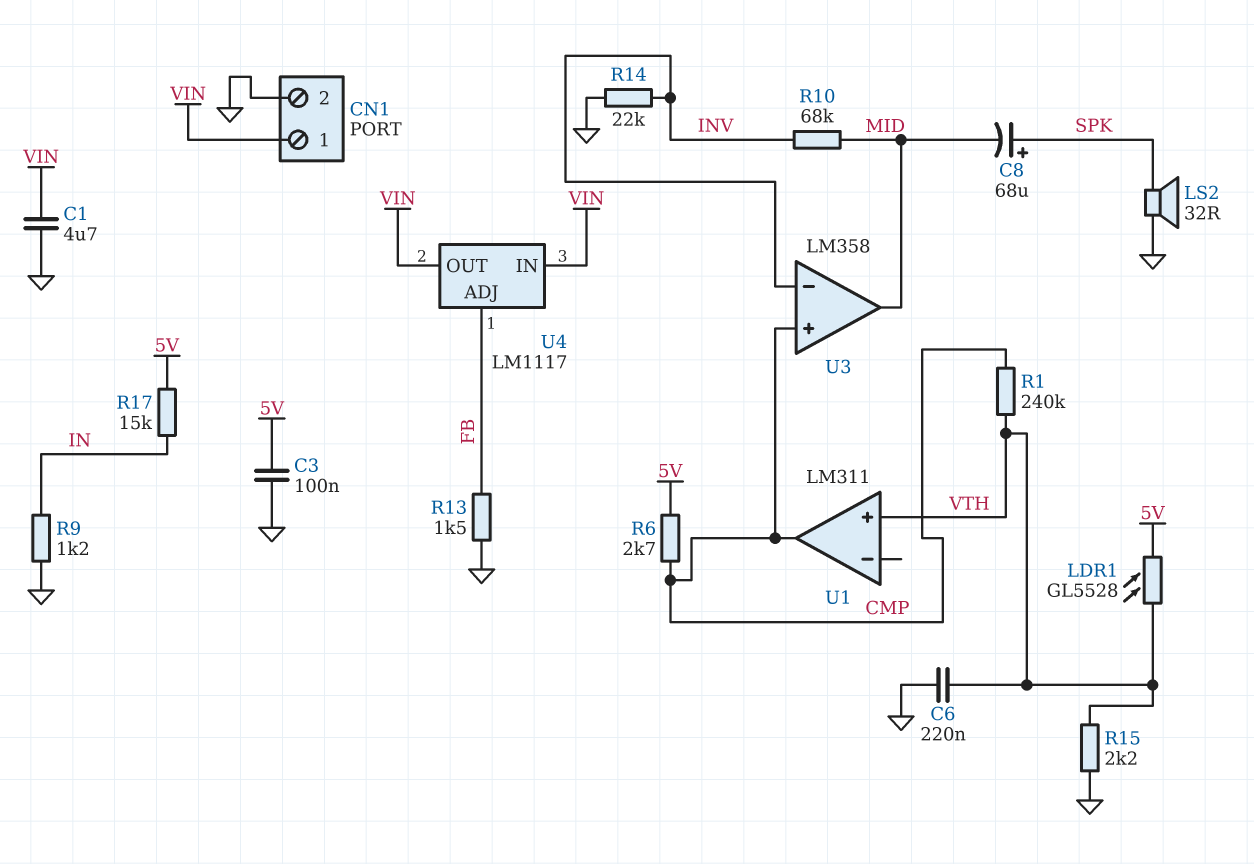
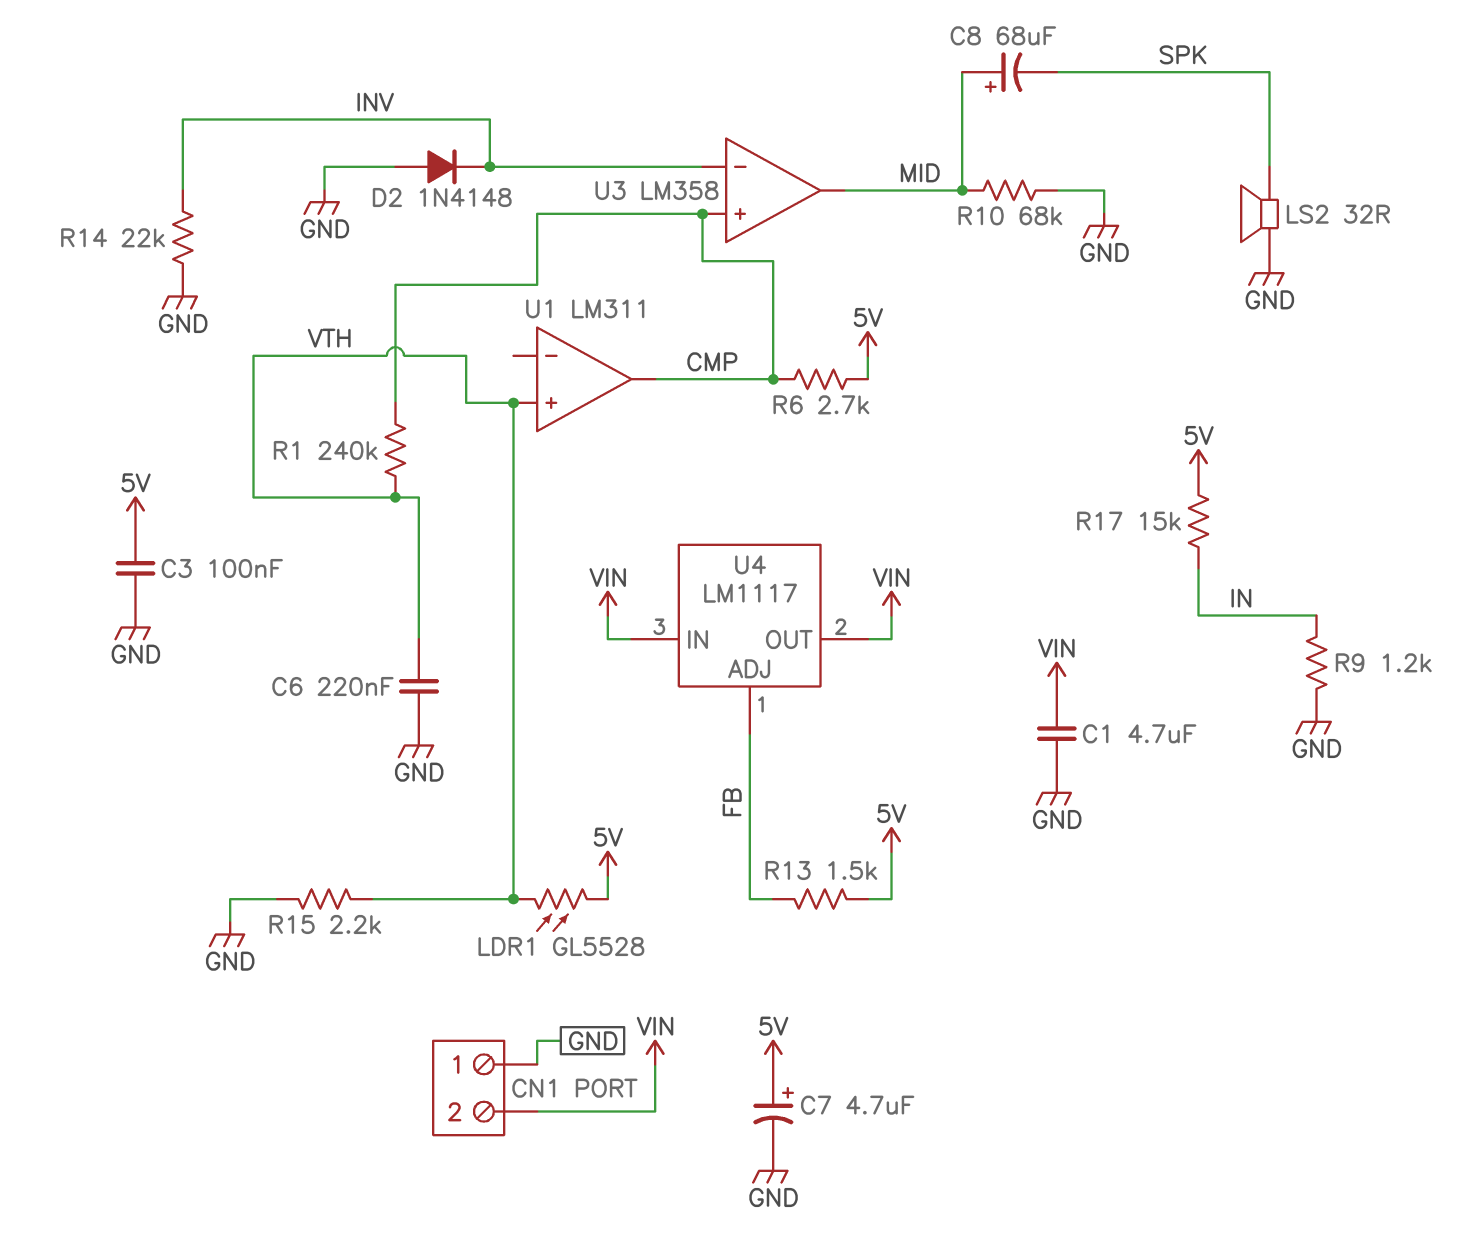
C7: none -> 4.7uF (plus 5V, minus GND)
C8: 68uF (plus SPK, minus MID) -> 68uF (plus MID, minus SPK)
CN1 pin 1: VIN -> GND
CN1 pin 2: GND -> VIN
D2: none -> diode 1N4148 (A GND, K INV)
R10: 68k (INV, MID) -> 68k (GND, MID)
R13: 1.5k (FB, GND) -> 1.5k (5V, FB)

